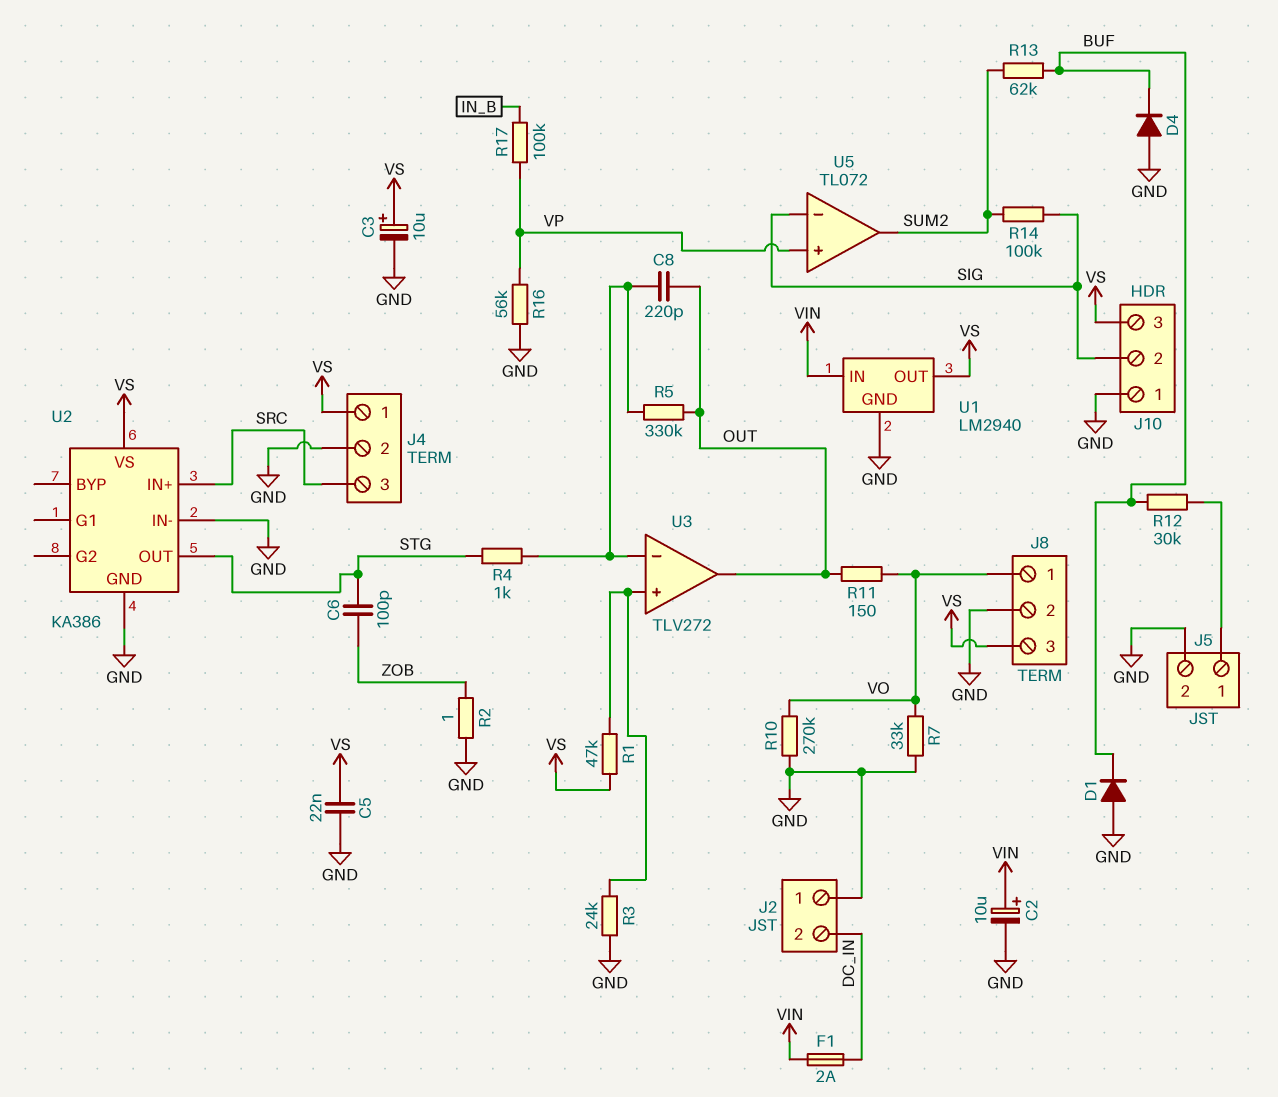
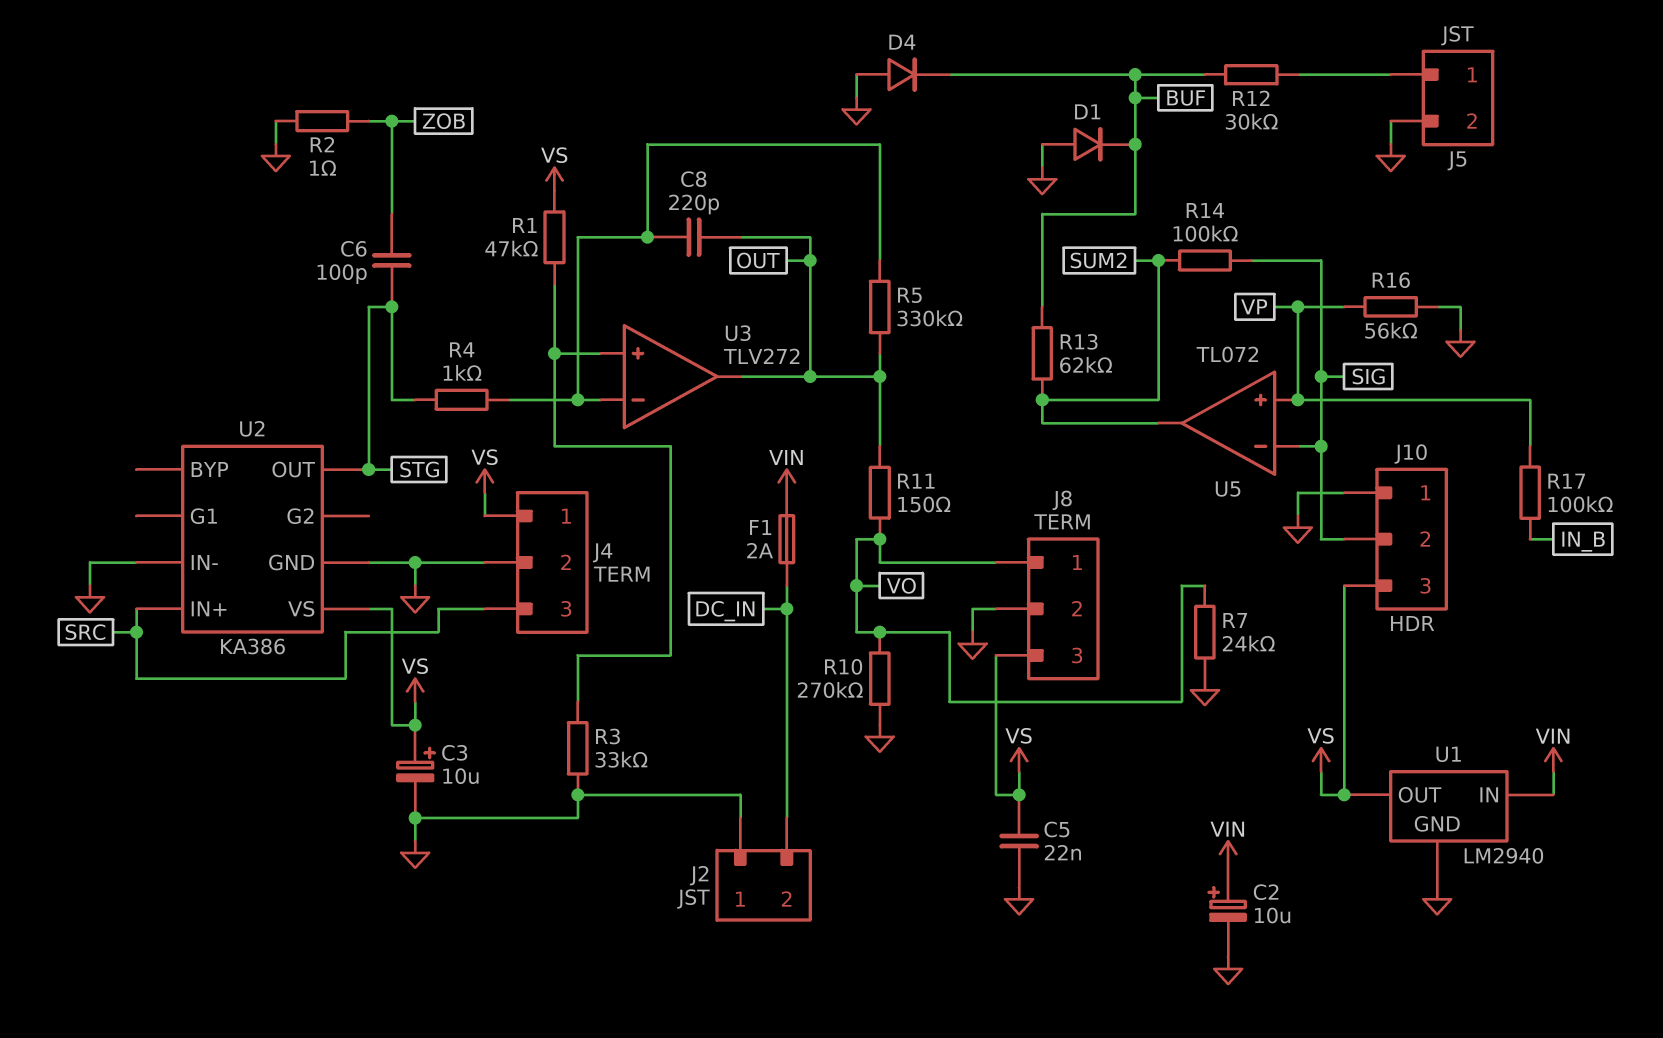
R3: 24k (GND, U3/in+) -> 33k (GND, U3/in+)
R7: 33k (GND, VO) -> 24k (GND, VO)

